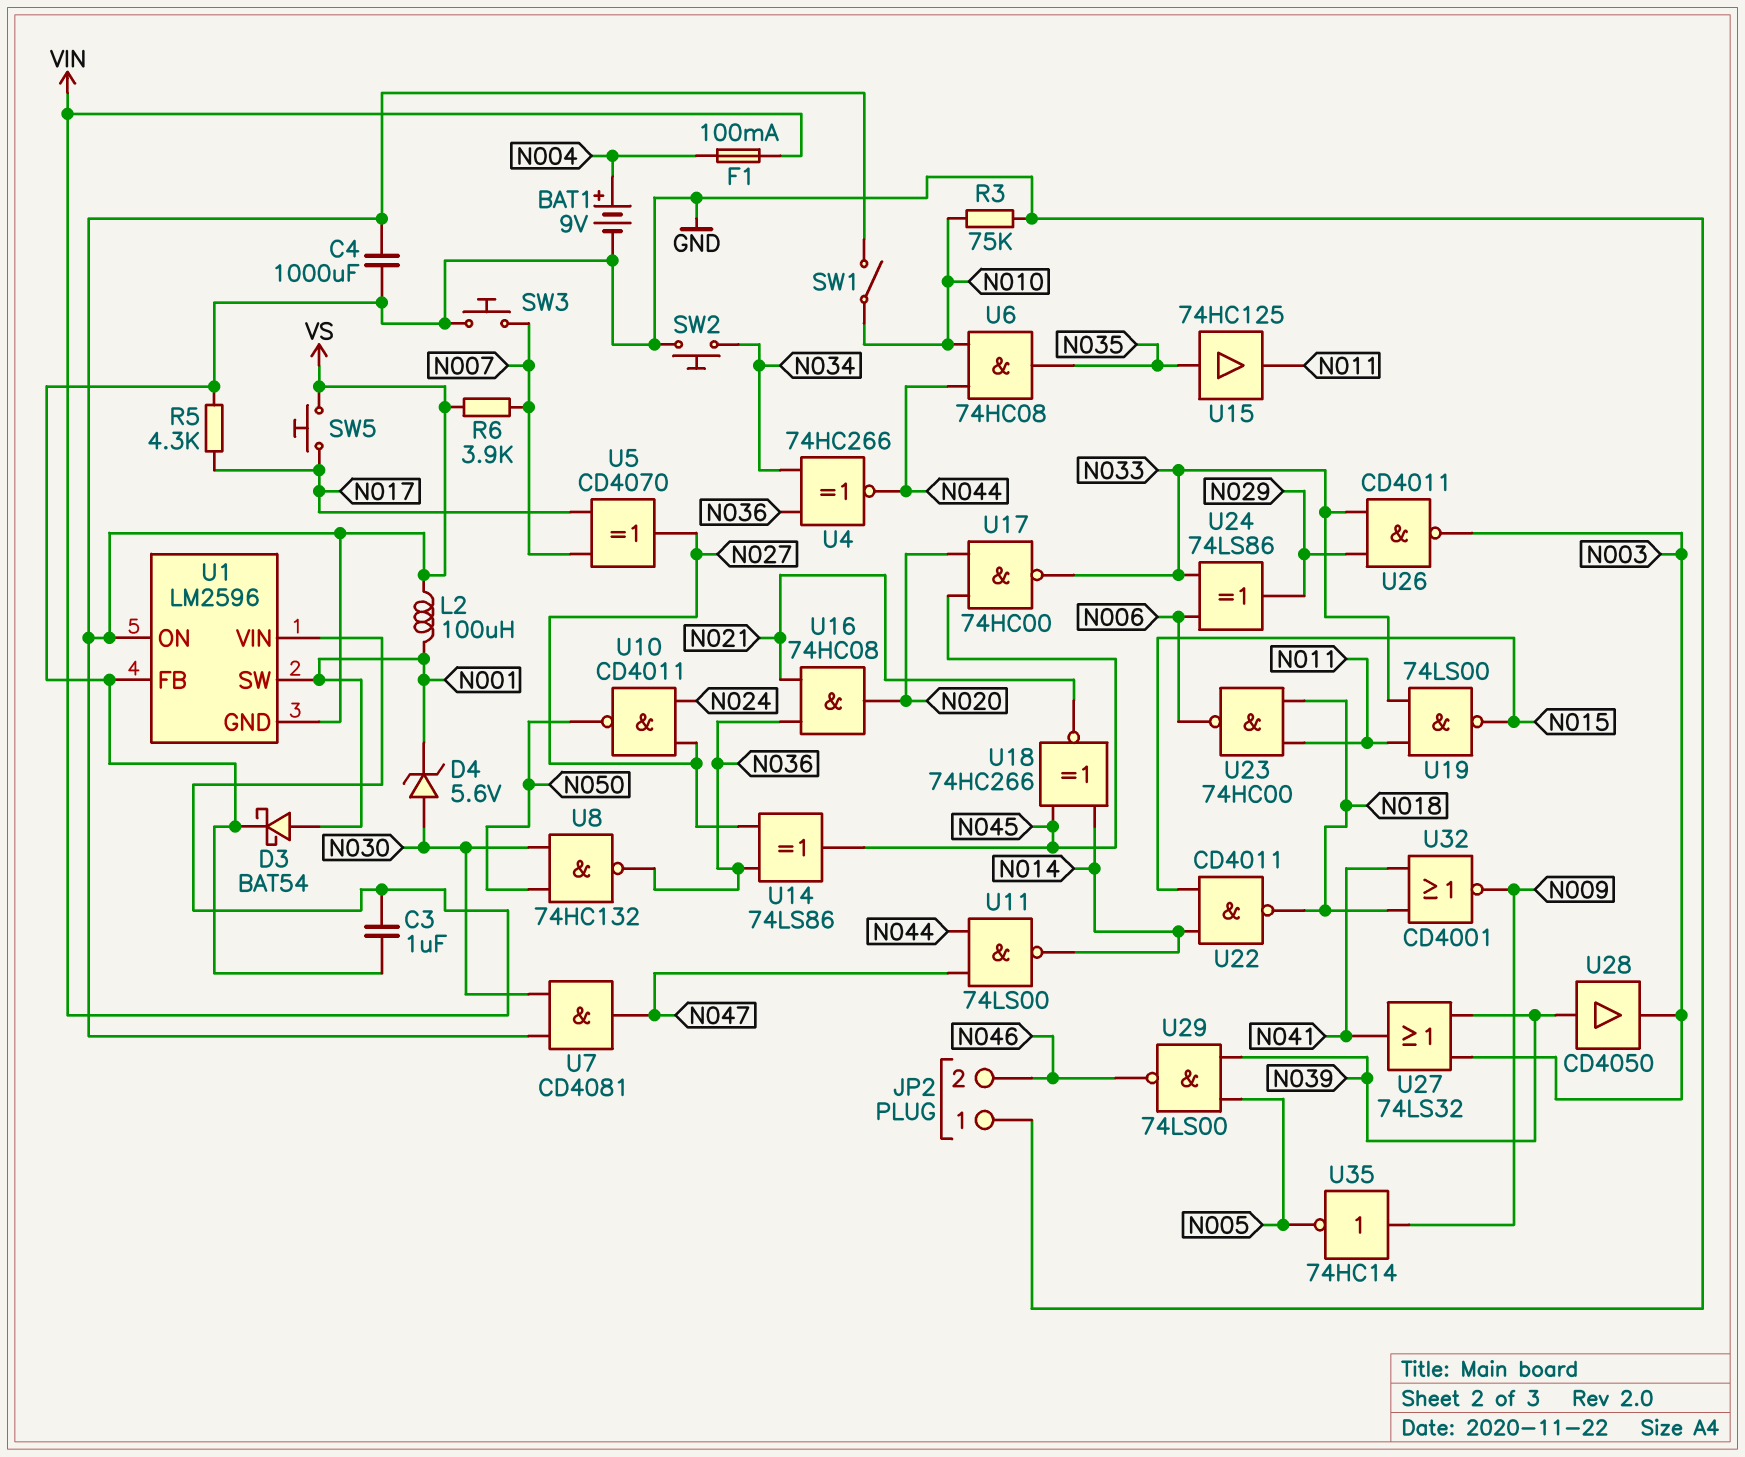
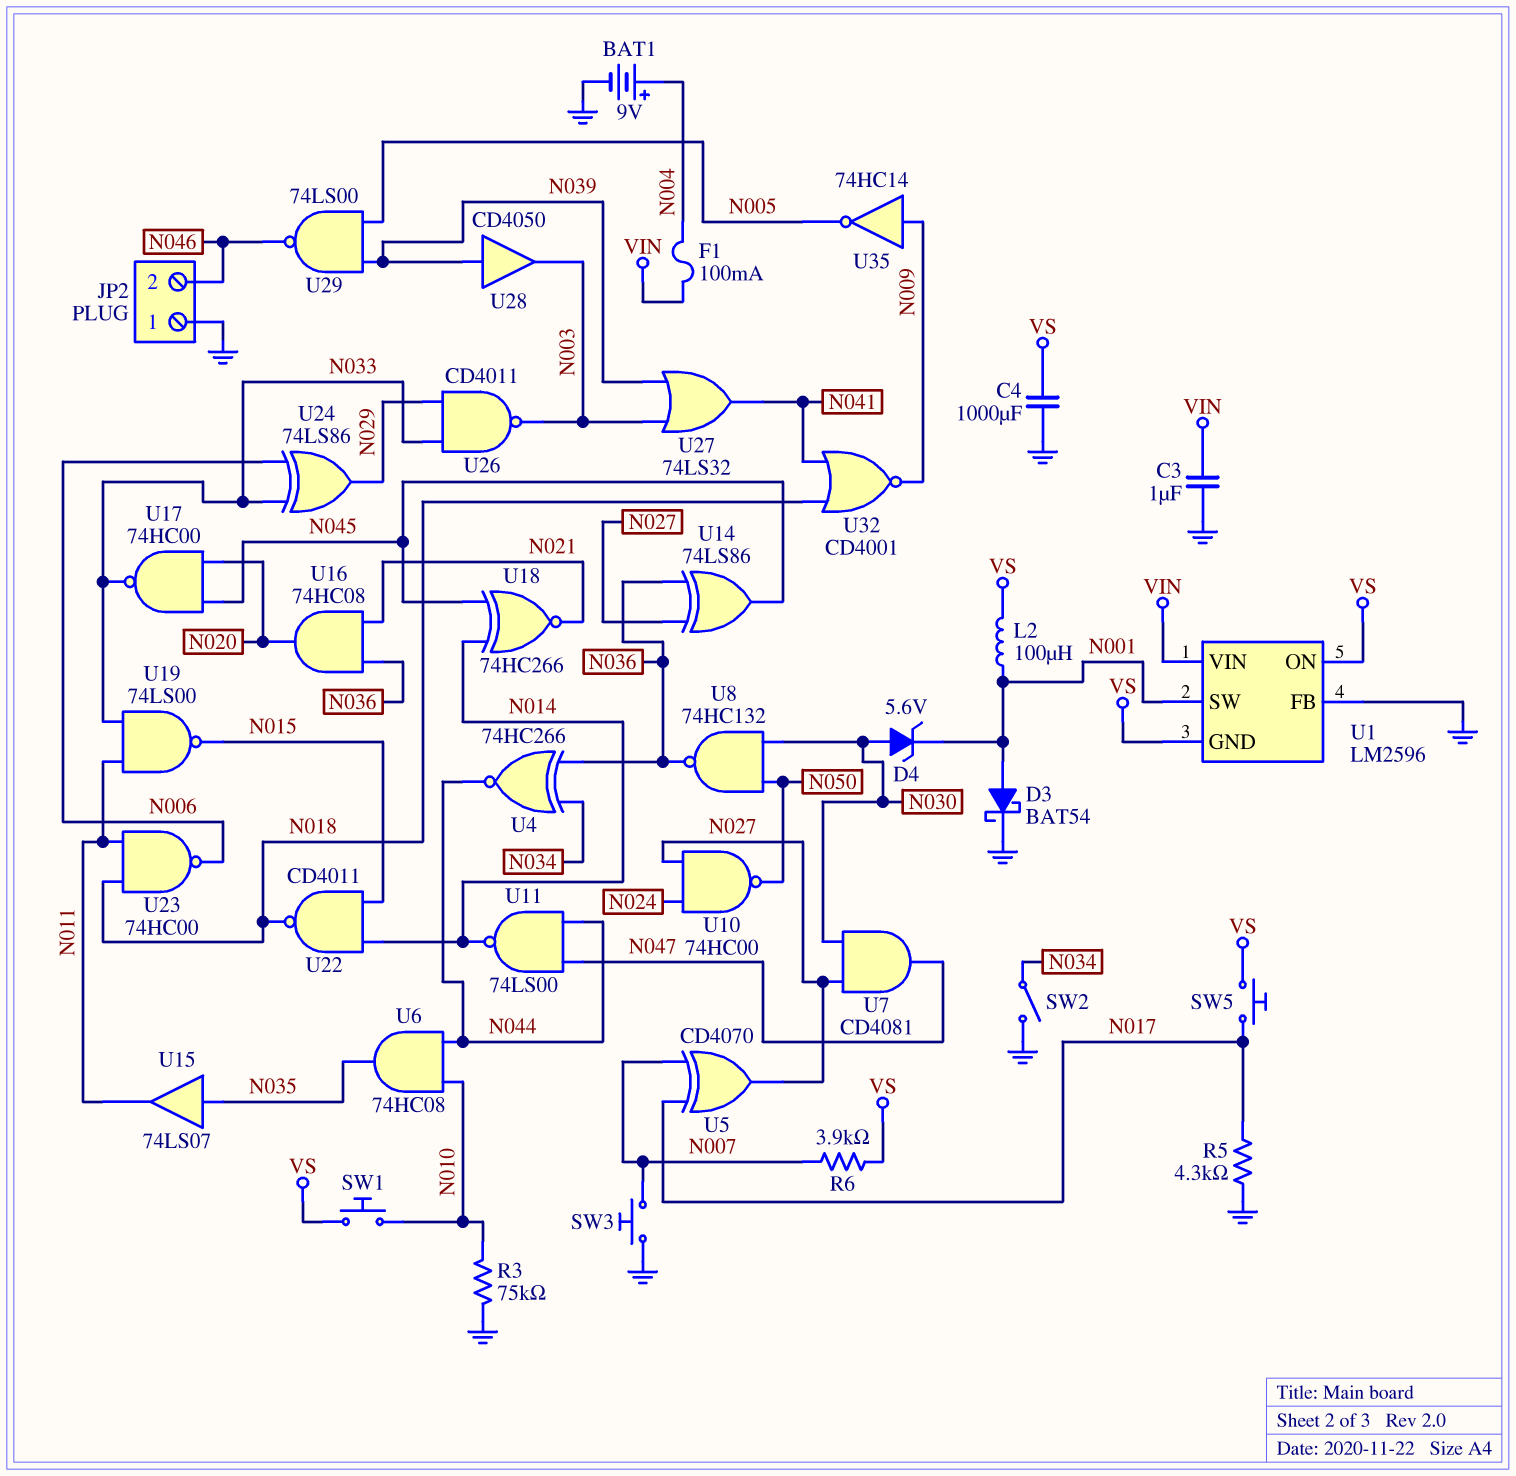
SW1: switch (N010, VS) -> button (N010, VS)
SW2: button (GND, N034) -> switch (GND, N034)
U7: AND CD4081 (in N030, in VS, out N047) -> AND CD4081 (in N027, in N030, out N047)
U10: NAND CD4011 (in N024, in N027, out N050) -> NAND 74HC00 (in N024, in N027, out N050)
U15: buffer 74HC125 (in N035, out N011) -> buffer 74LS07 (in N035, out N011)

